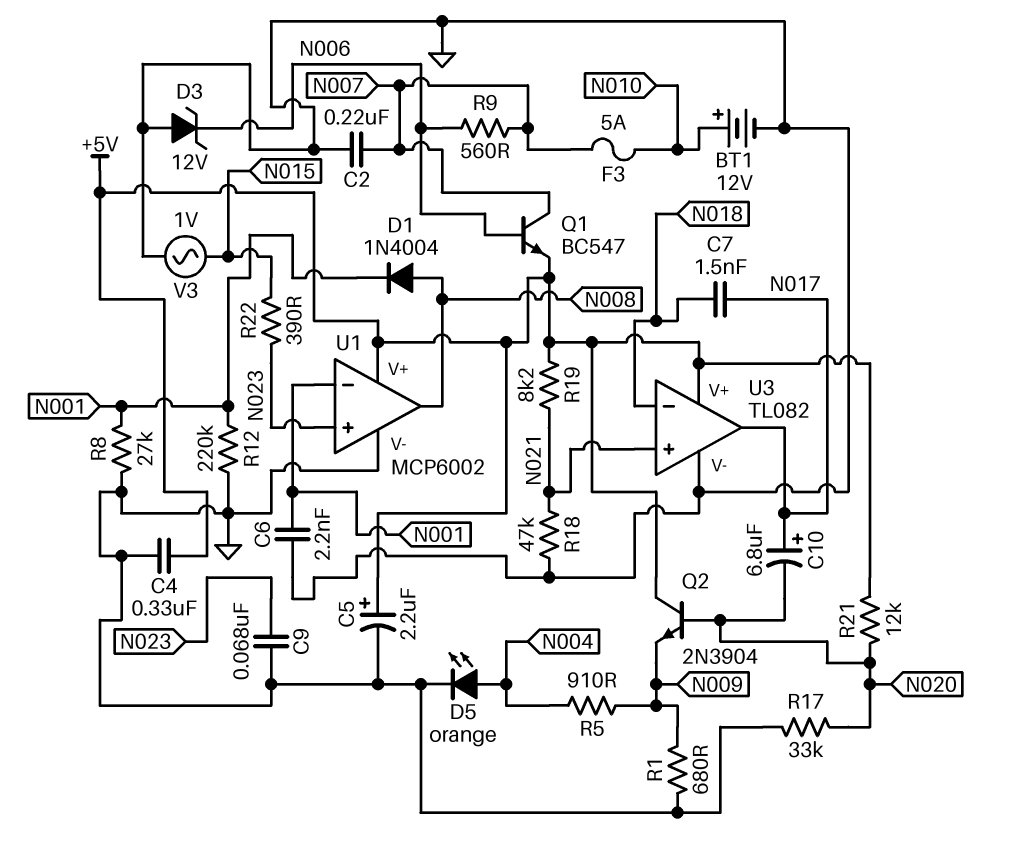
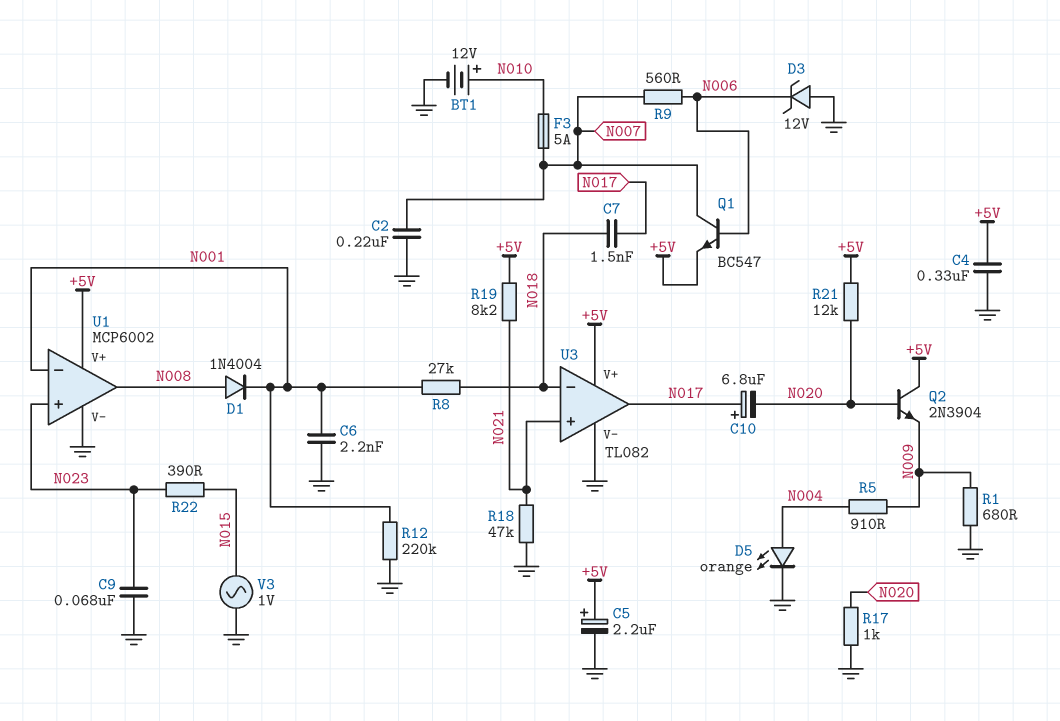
R8: 27k (GND, N001) -> 27k (N001, N018)
R17: 33k (GND, N020) -> 1k (GND, N020)

